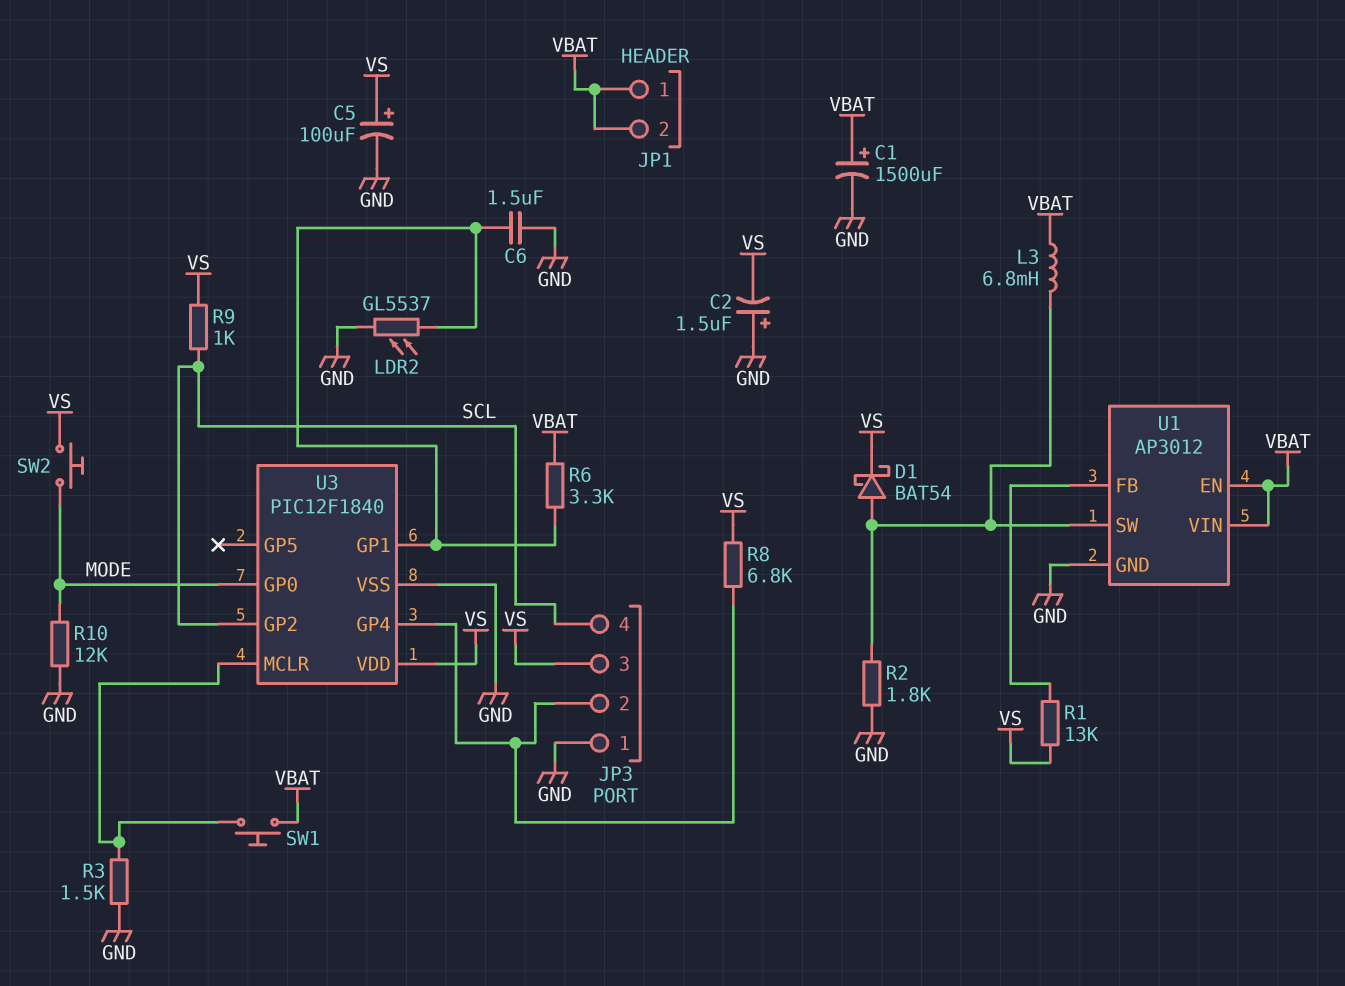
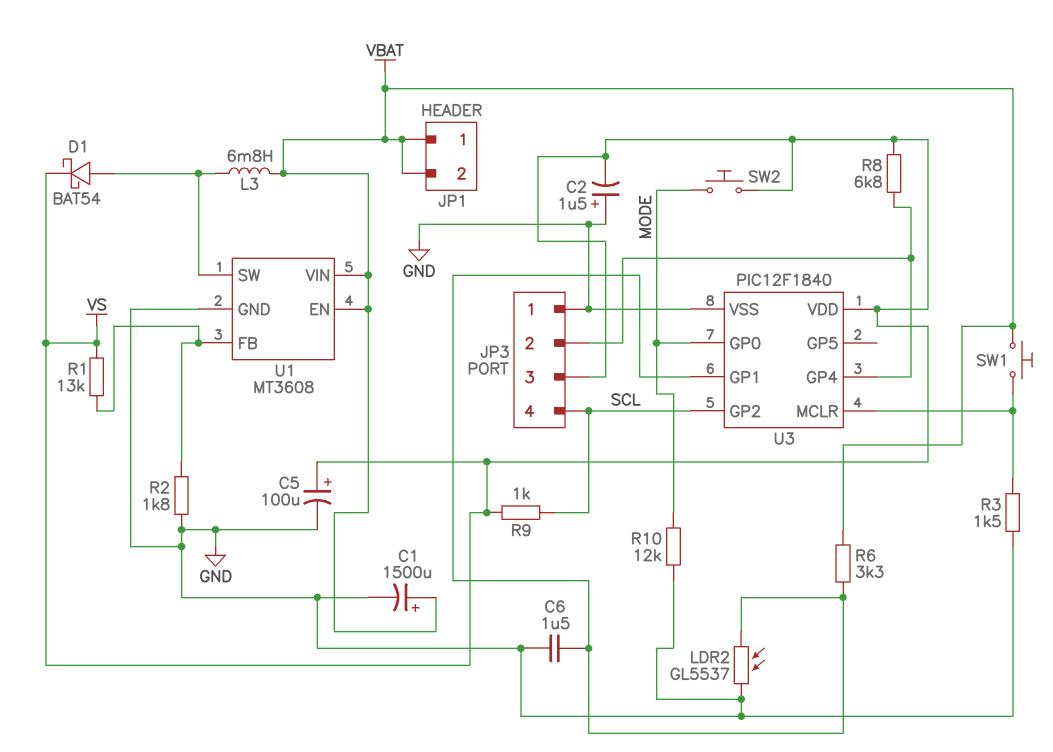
R2: 1.8k (GND, U1/SW) -> 1.8k (GND, U1/FB)
U1: AP3012 -> MT3608

